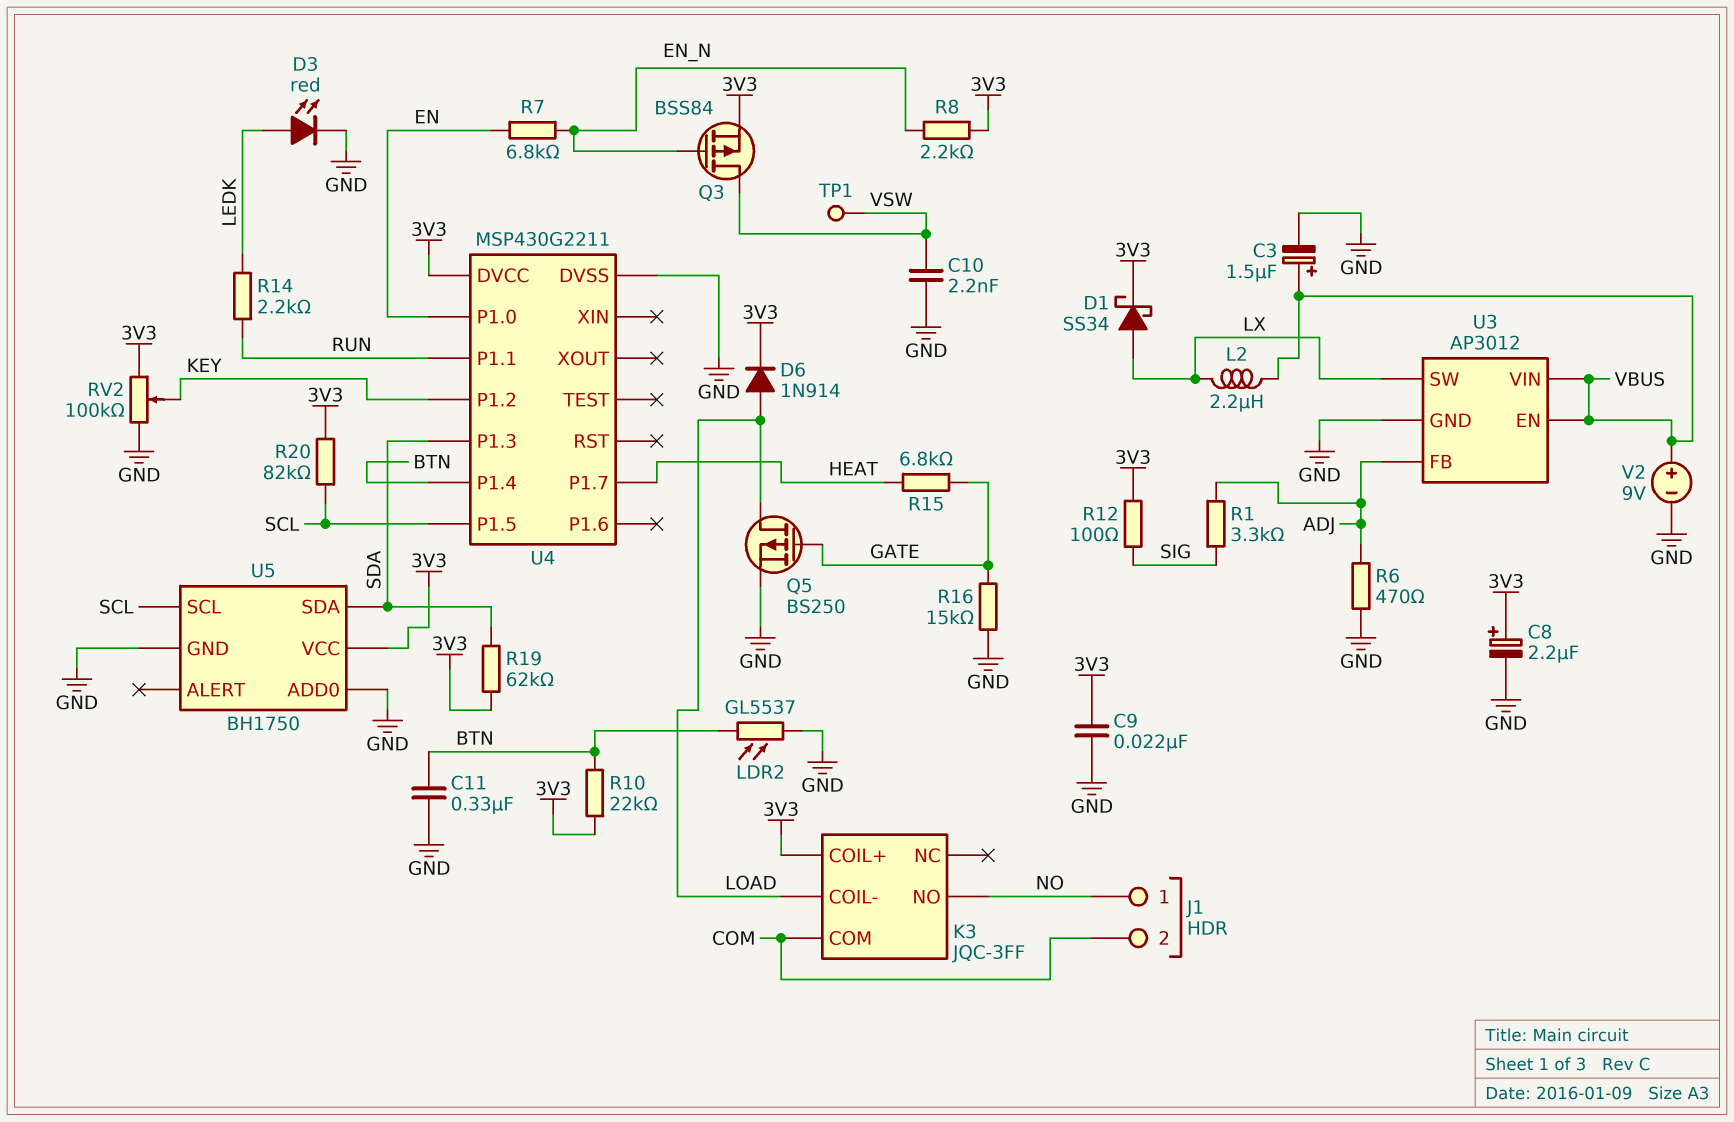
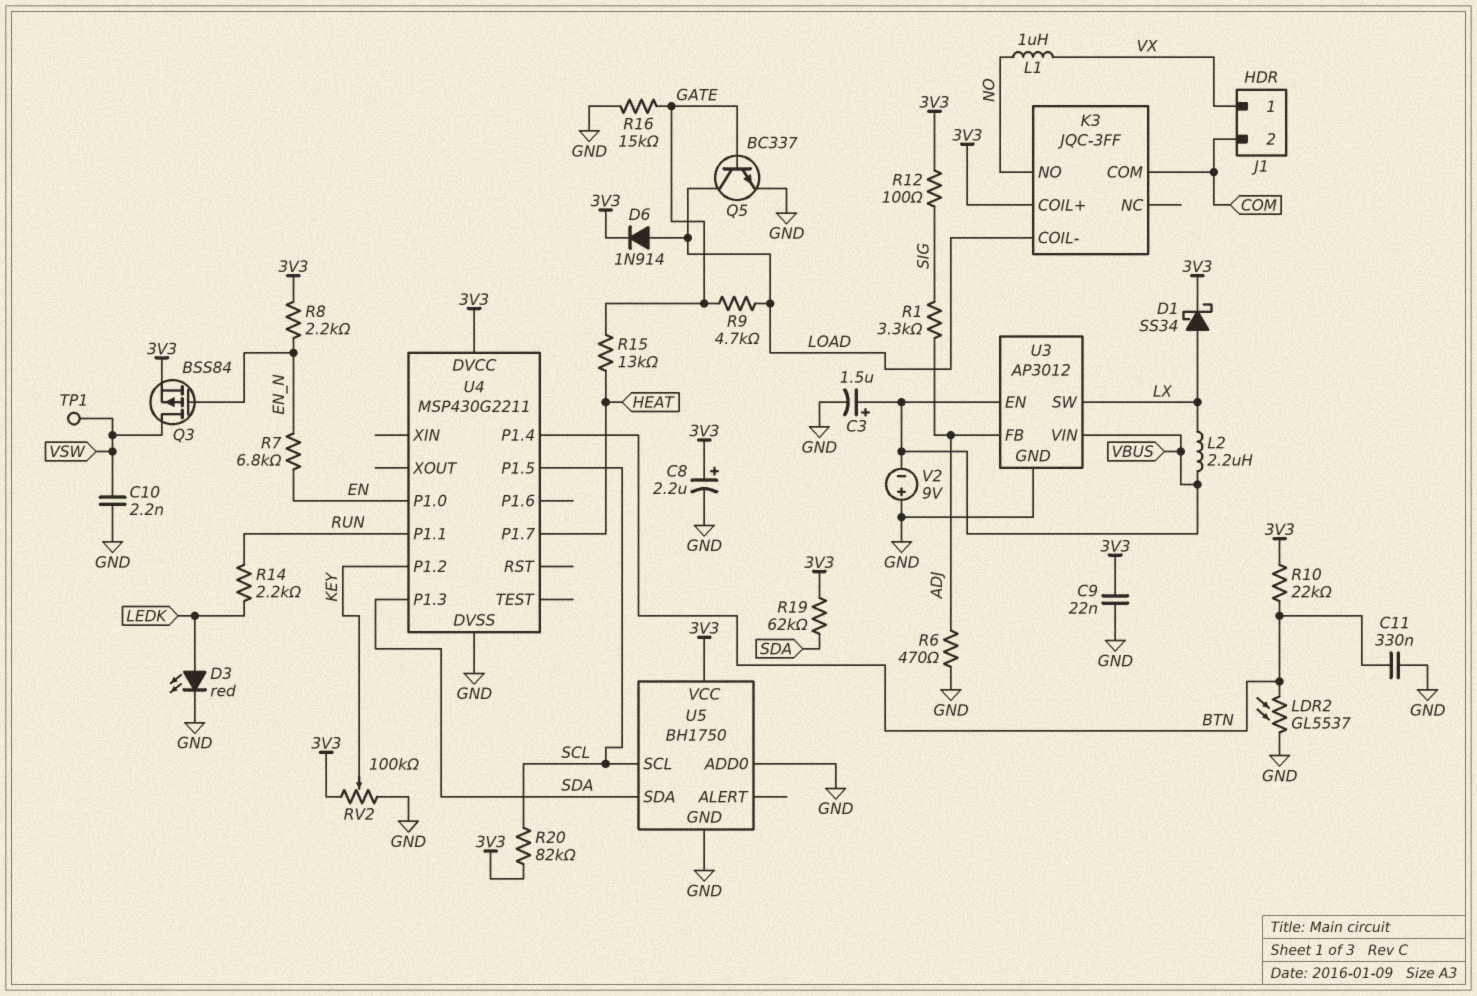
J1 pin 1: NO -> VX
L1: none -> 1uH (NO, VX)
Q5: PMOS BS250 (G GATE, D LOAD, S GND) -> NPN BC337 (B GATE, C LOAD, E GND)
R9: none -> 4.7k (GATE, LOAD)
R15: 6.8k (GATE, HEAT) -> 13k (GATE, HEAT)
V2: 9V (plus VBUS, minus GND) -> 9V (plus GND, minus VBUS)

